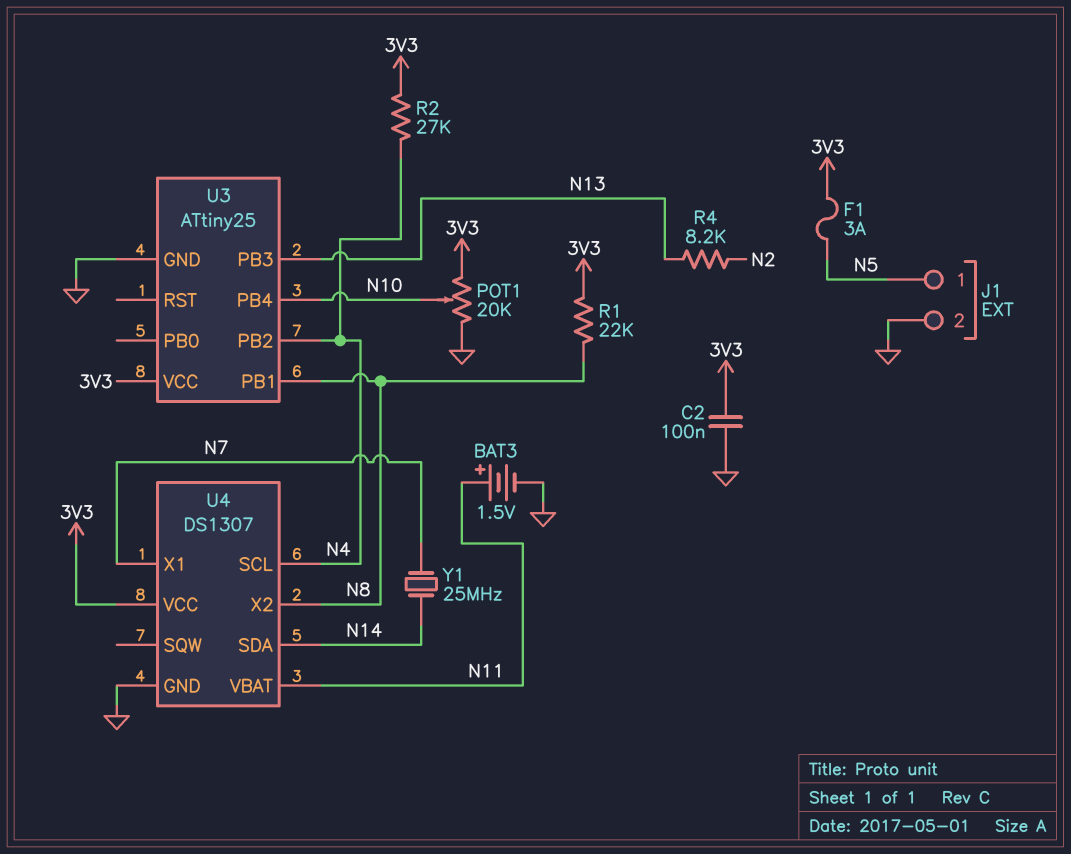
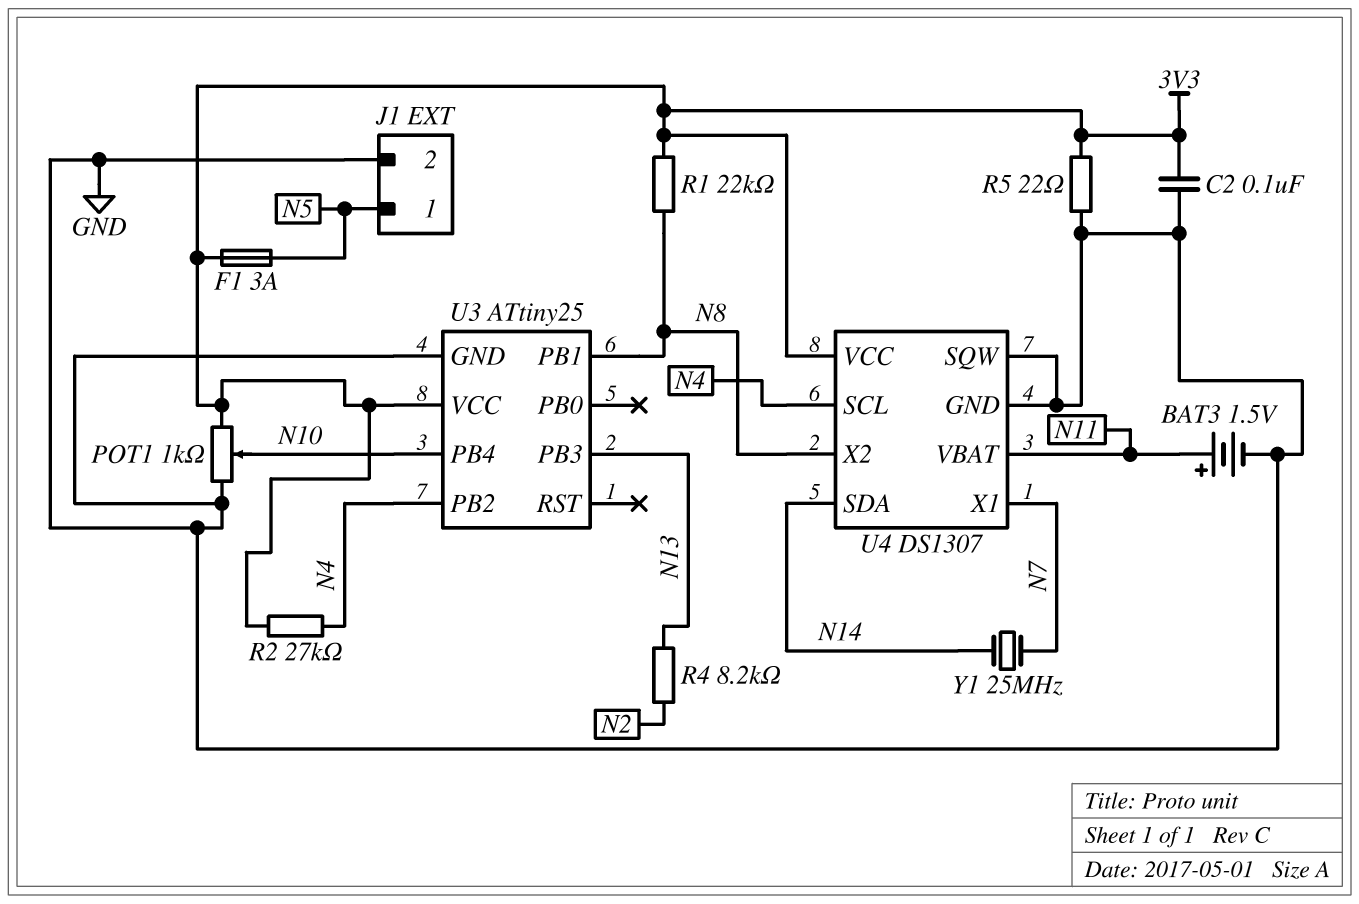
POT1: 20k (3V3, GND, wiper N10) -> 1k (3V3, GND, wiper N10)
R5: none -> 22 (3V3, GND)
U4 pin SQW: none -> GND

